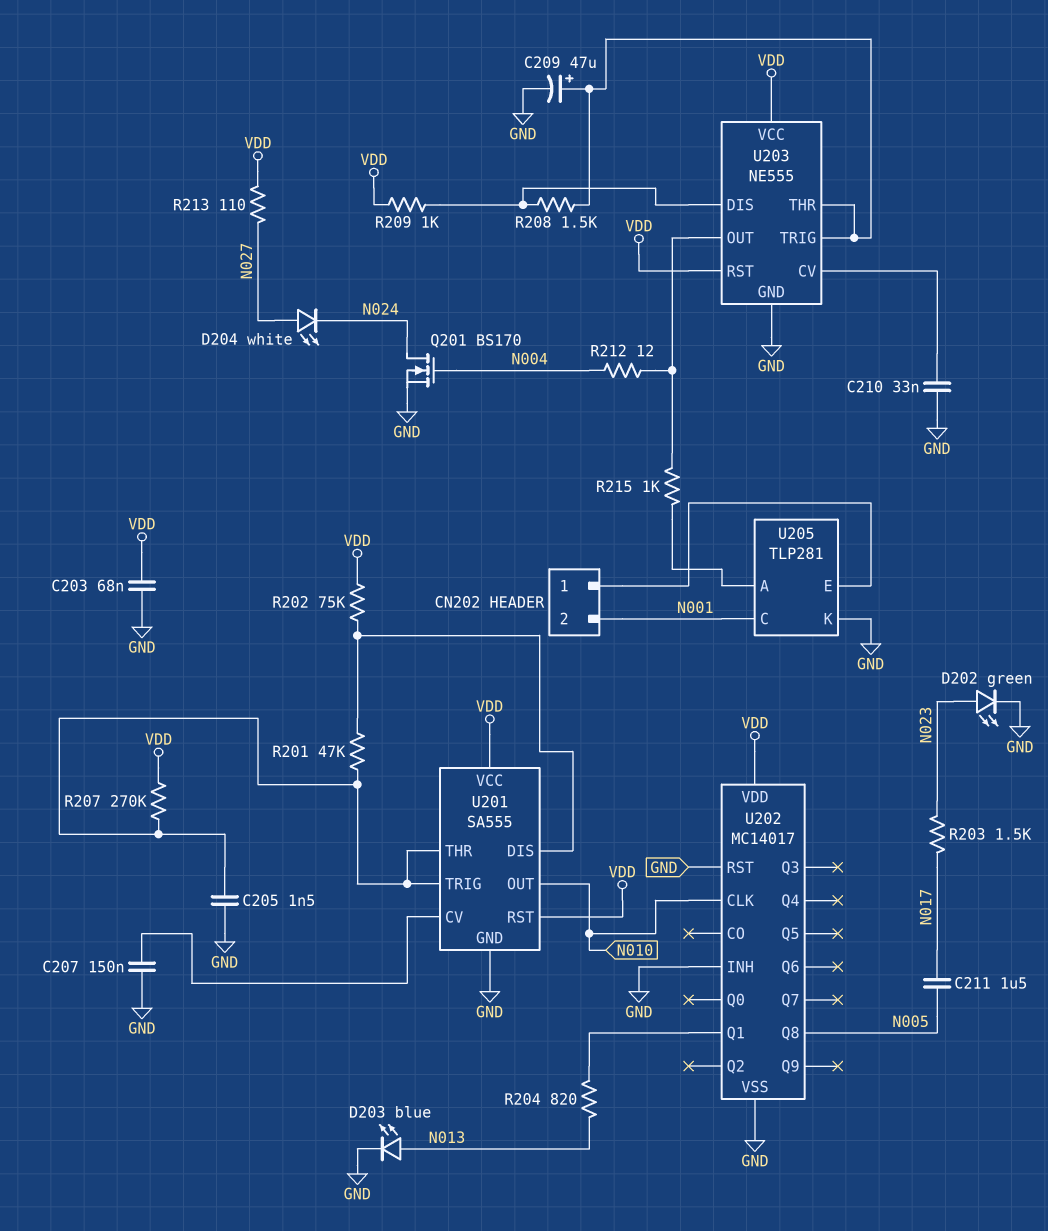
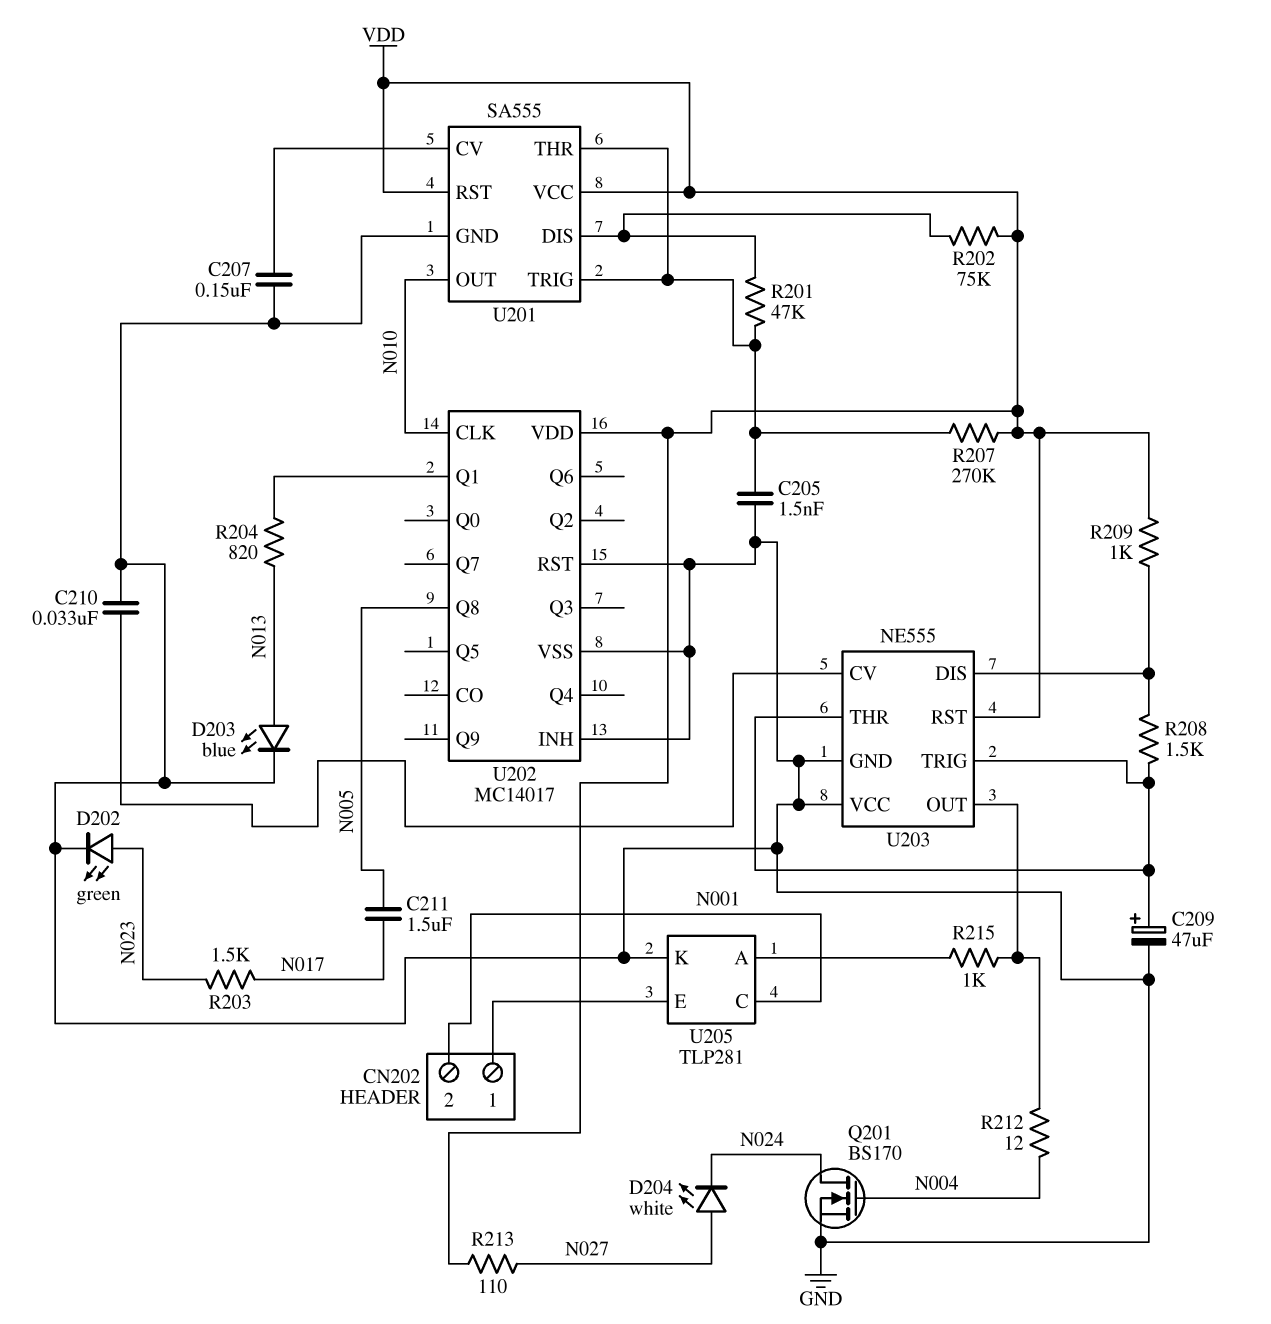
C203: 68nF (GND, VDD) -> none
U203 pin VCC: VDD -> GND

